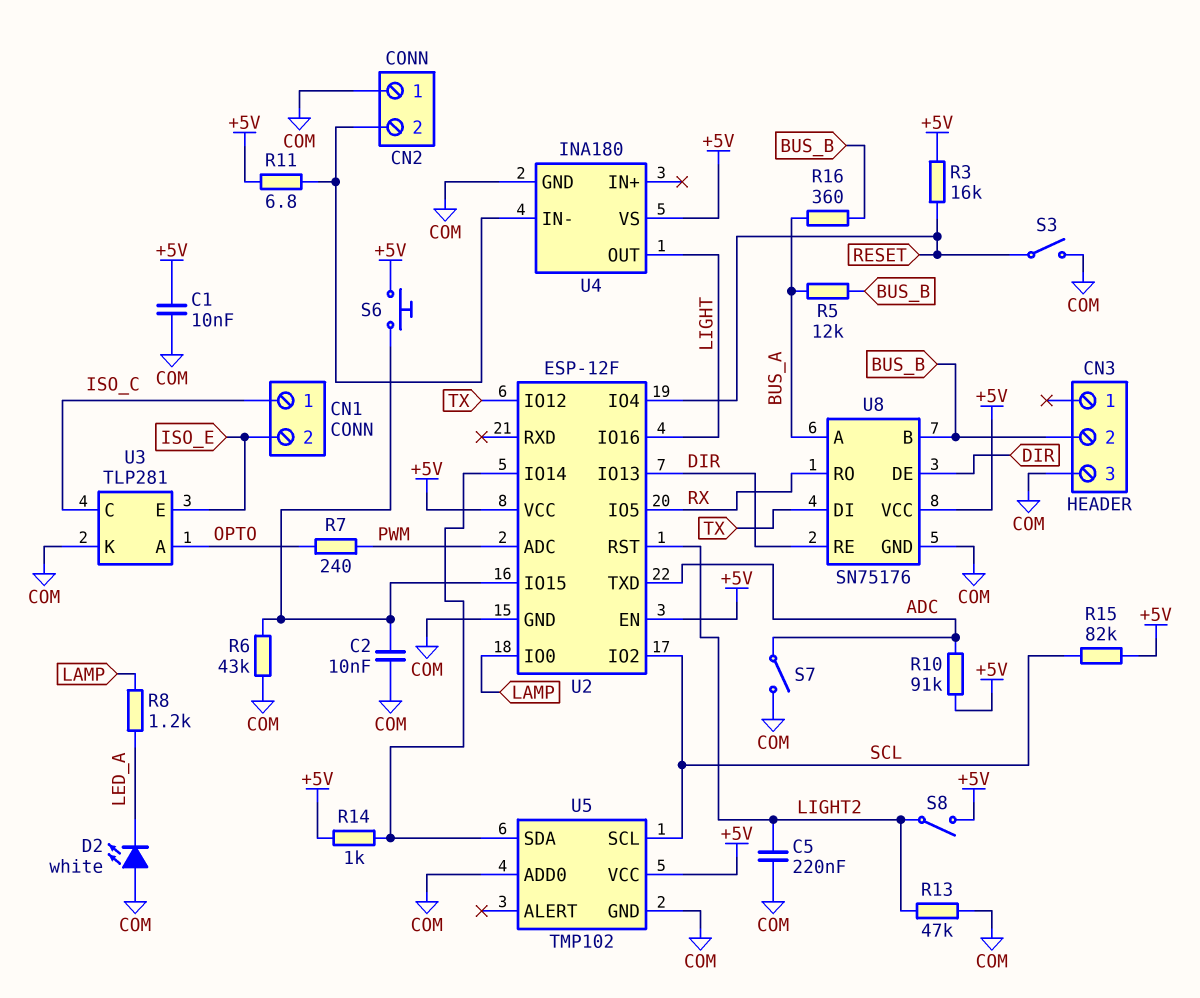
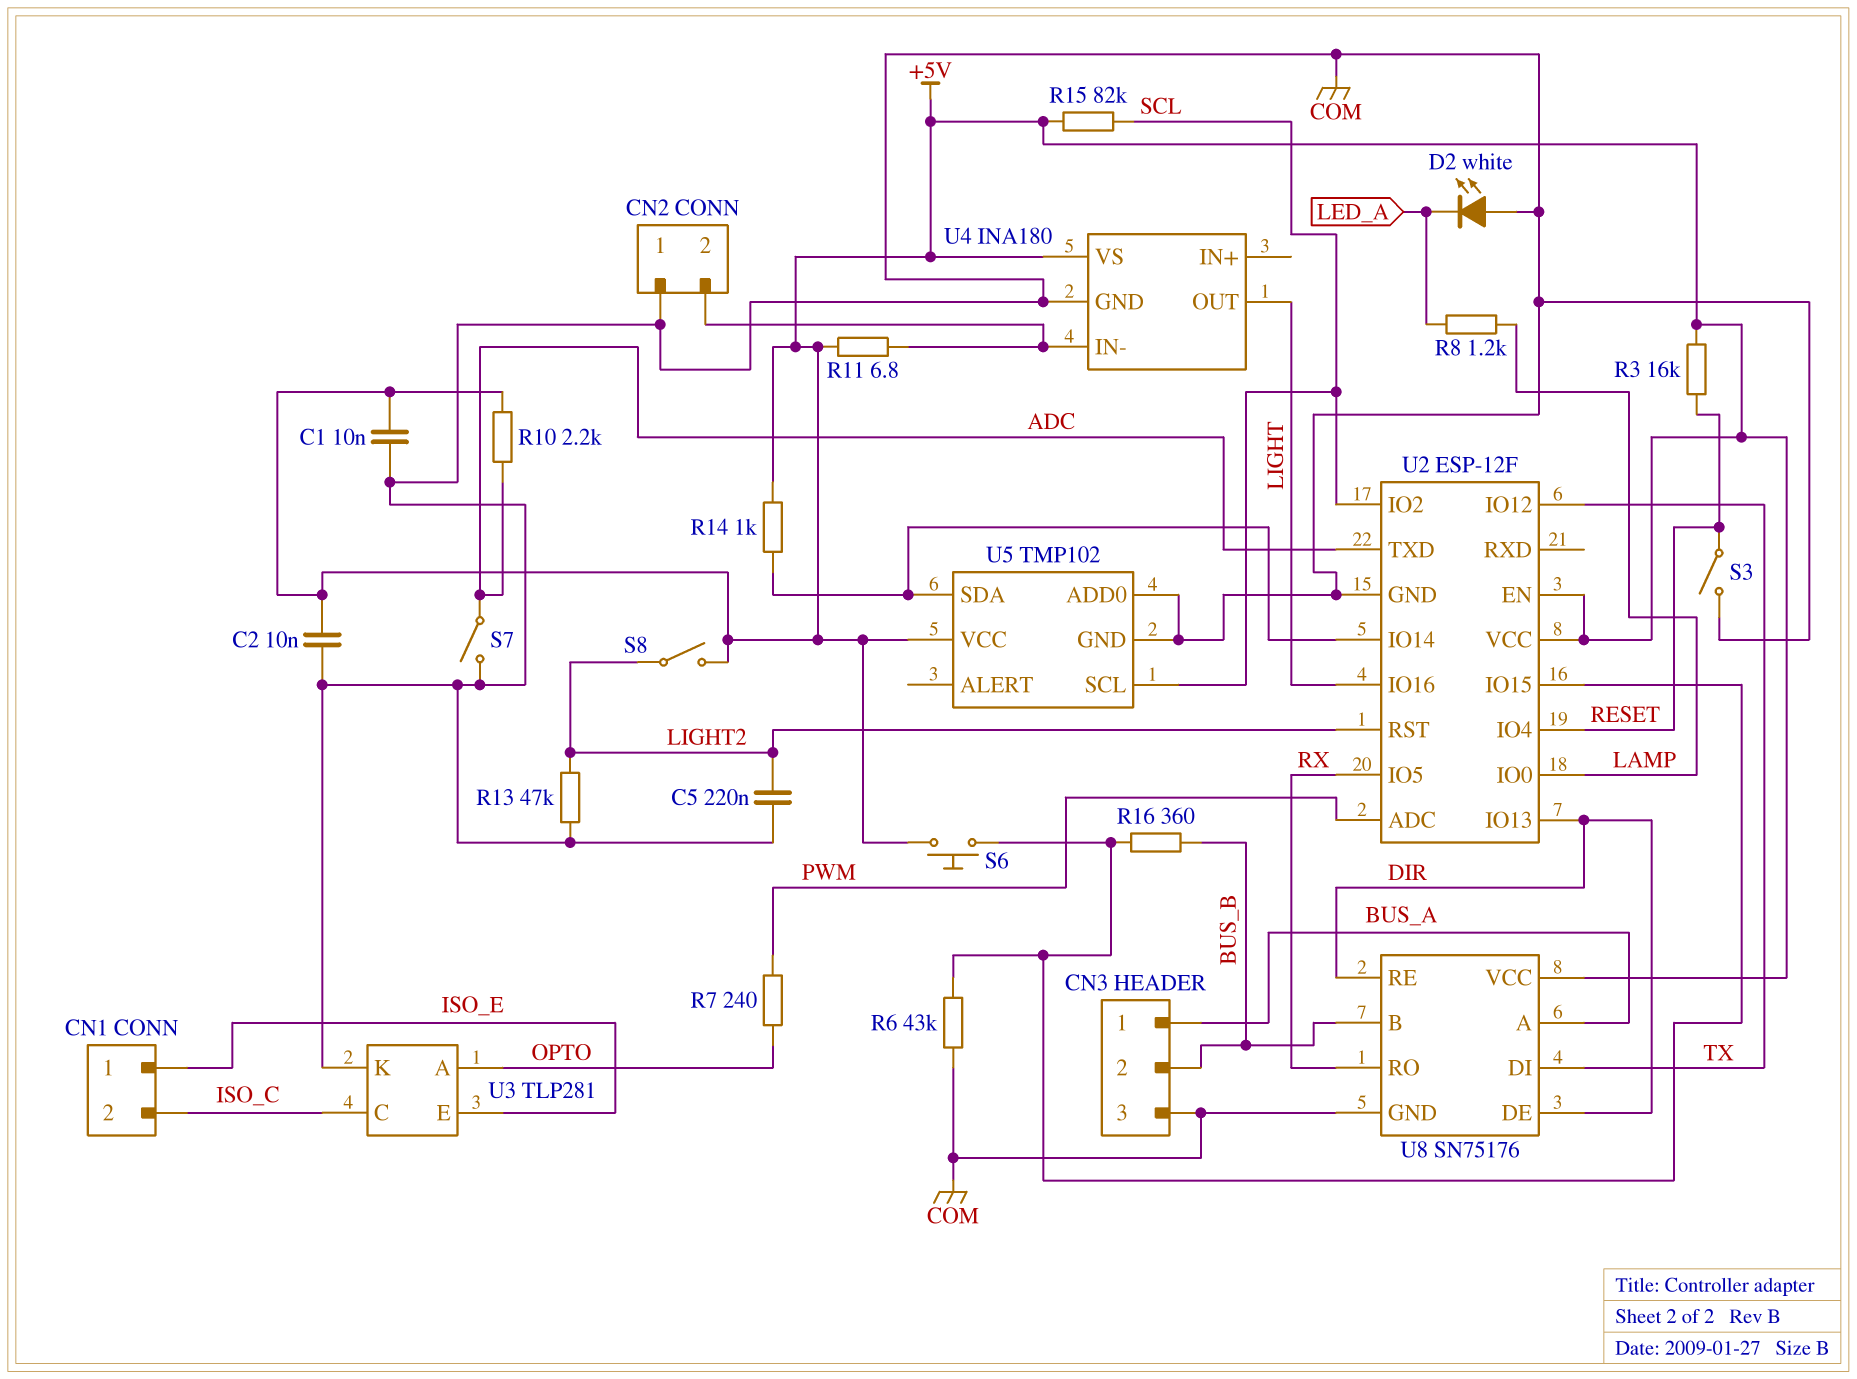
C2: 10nF (COM, U2/IO15) -> 10nF (+5V, COM)
CN1 pin 1: ISO_C -> ISO_E
CN1 pin 2: ISO_E -> ISO_C
CN3 pin 1: none -> BUS_A
R5: 12k (BUS_A, BUS_B) -> none
R10: 91k (+5V, ADC) -> 2.2k (+5V, ADC)
R16: 360 (BUS_A, BUS_B) -> 360 (BUS_B, U2/IO15)

